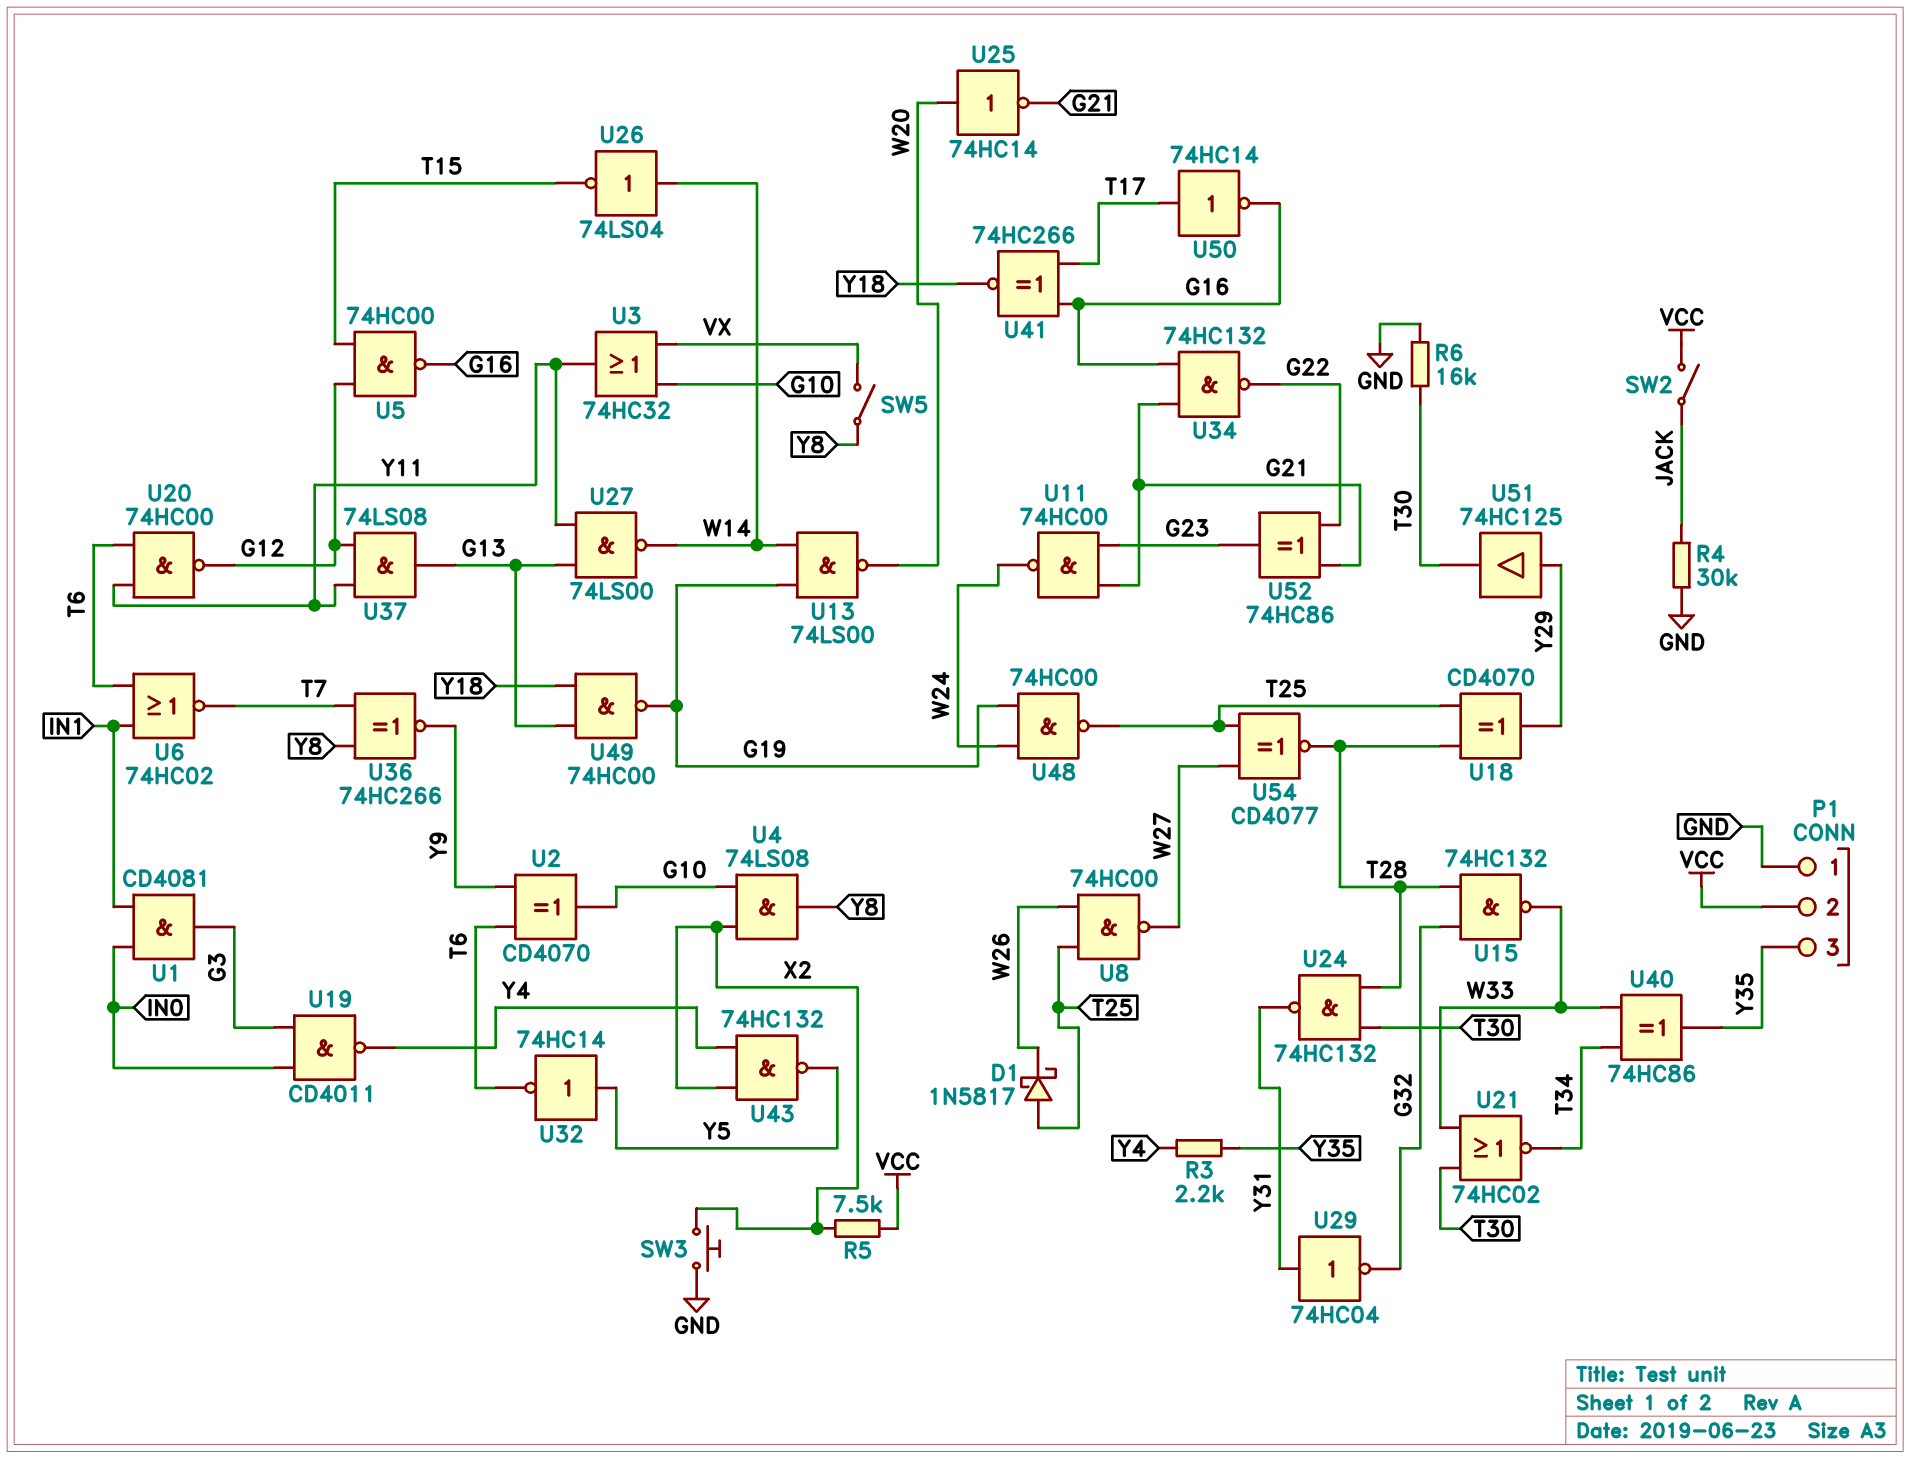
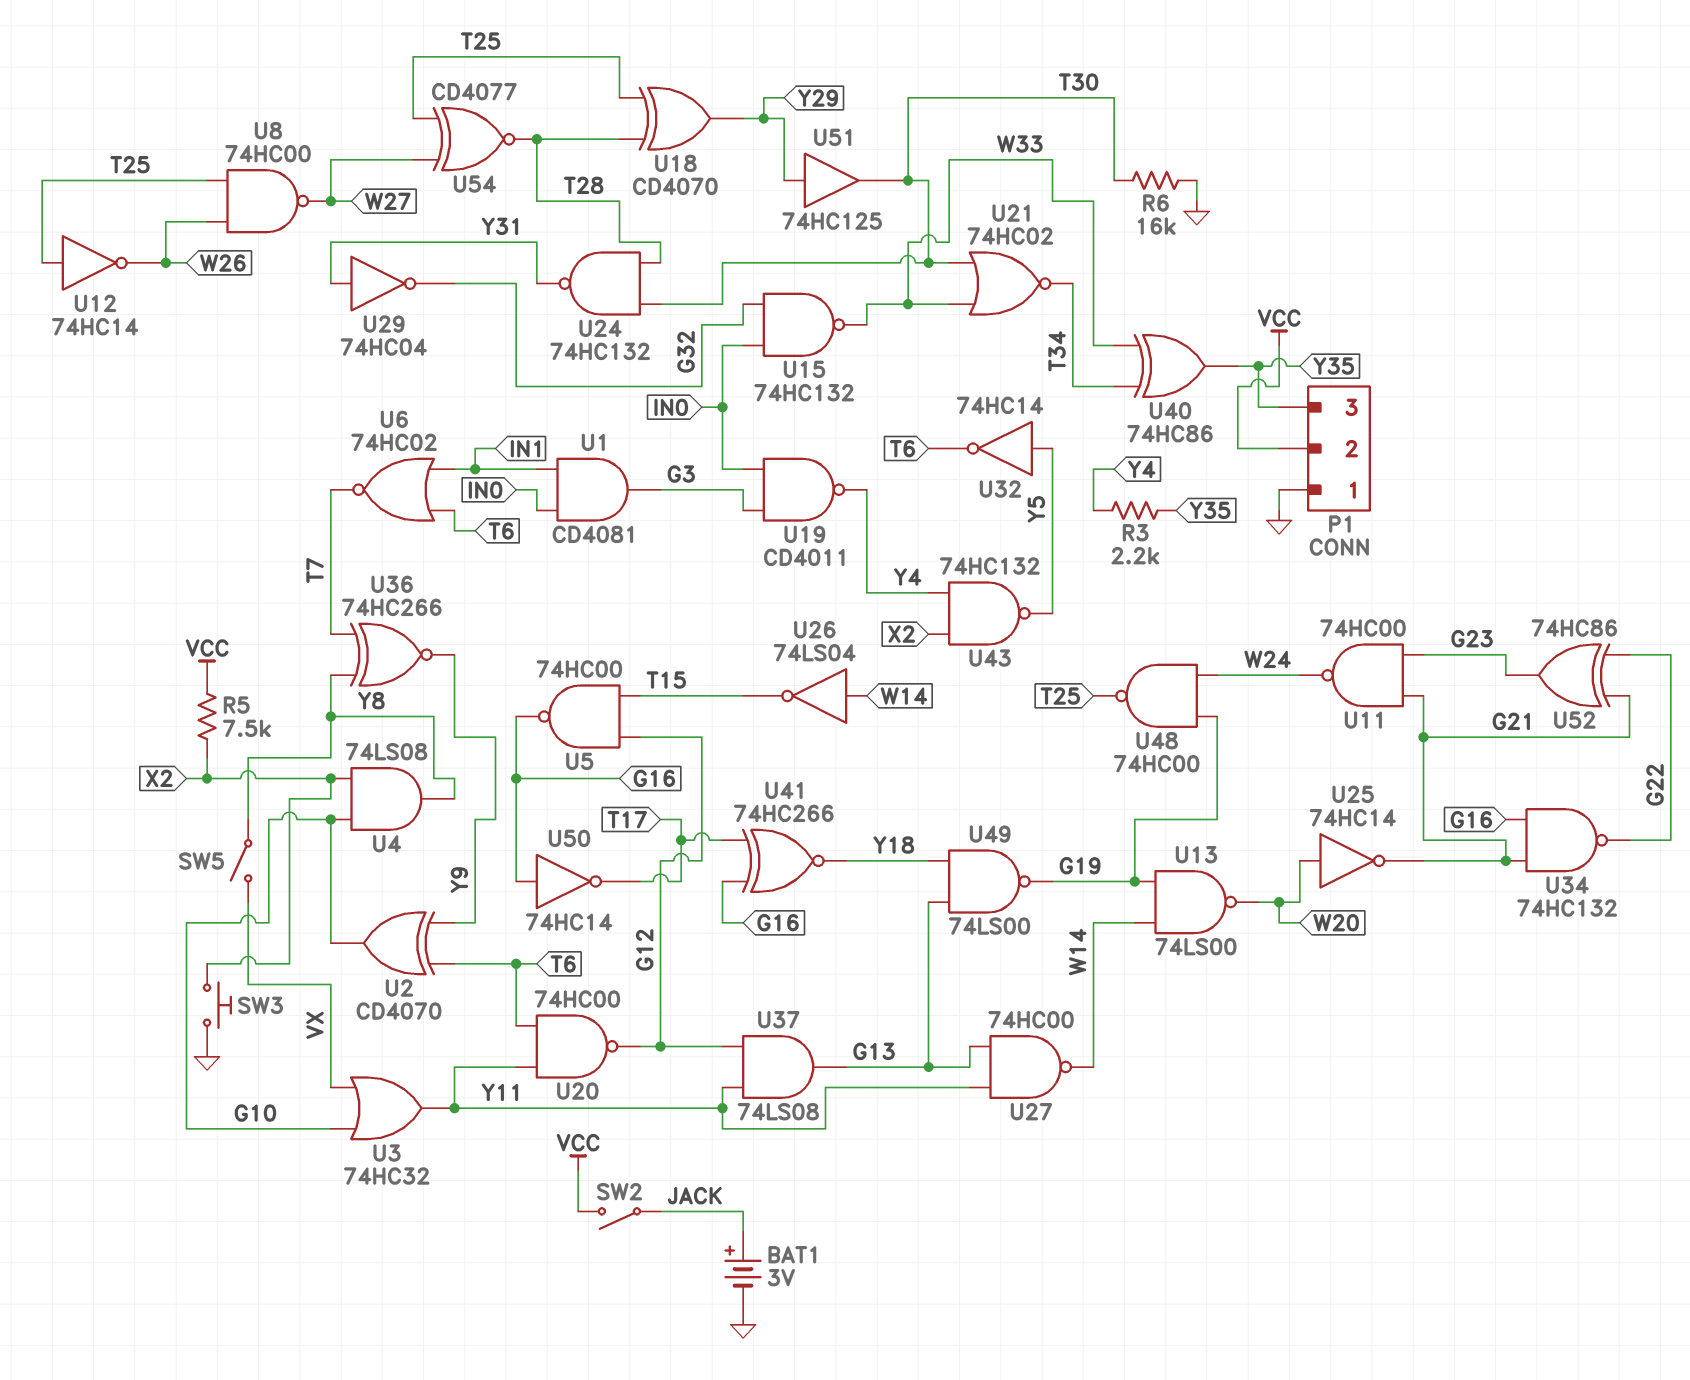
BAT1: none -> 3V (plus JACK, minus GND)
D1: schottky 1N5817 (A T25, K W26) -> none
R4: 30k (GND, JACK) -> none
U12: none -> NOT 74HC14 (in T25, out W26)
U15: NAND 74HC132 (in G32, in T28, out W33) -> NAND 74HC132 (in G32, in IN0, out W33)
U27: NAND 74LS00 (in G13, in Y11, out W14) -> NAND 74HC00 (in G13, in Y11, out W14)
U49: NAND 74HC00 (in G13, in Y18, out G19) -> NAND 74LS00 (in G13, in Y18, out G19)
U50: NOT 74HC14 (in T17, out G16) -> NOT 74HC14 (in G16, out T17)

